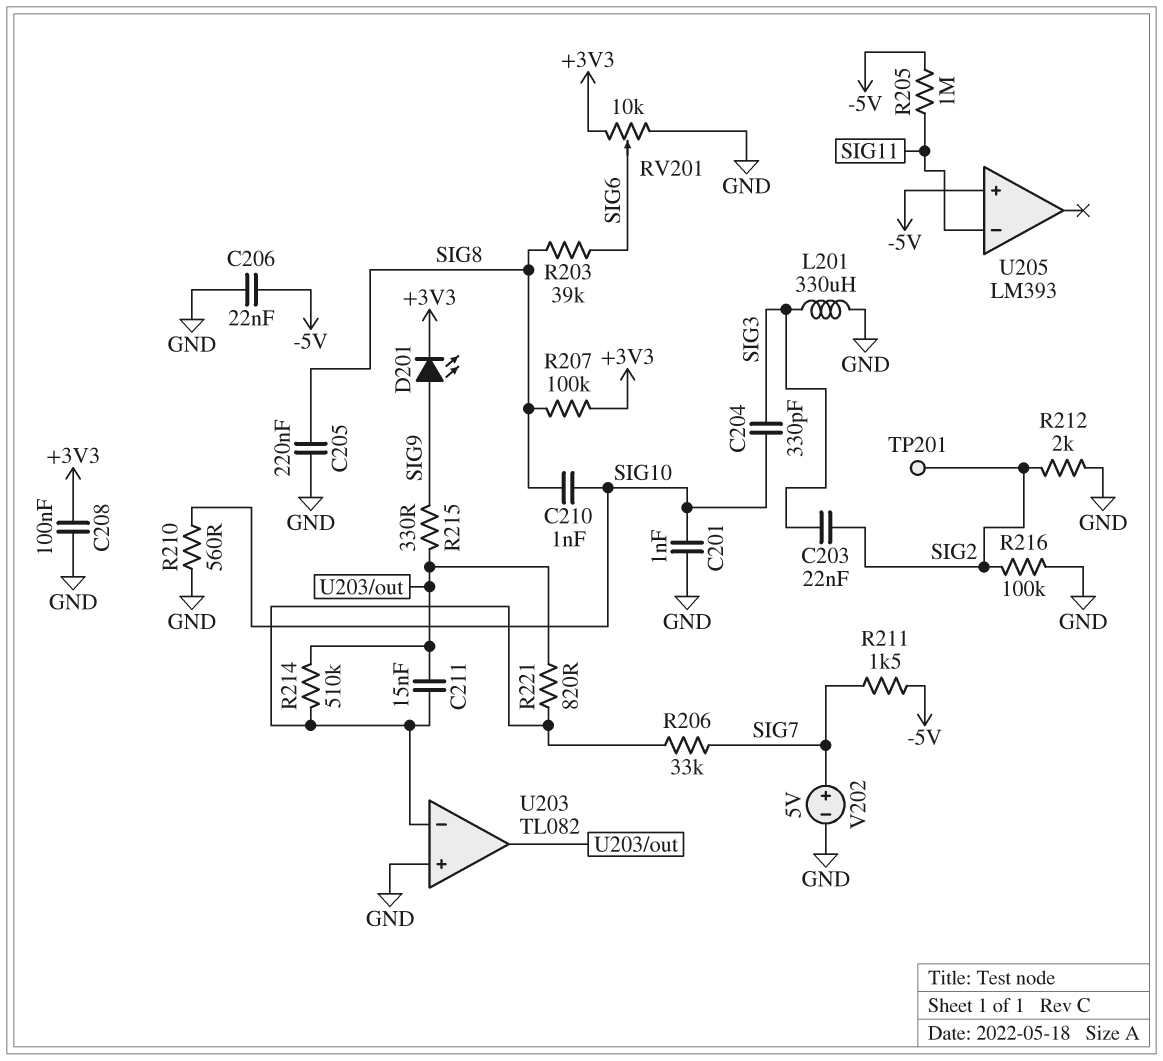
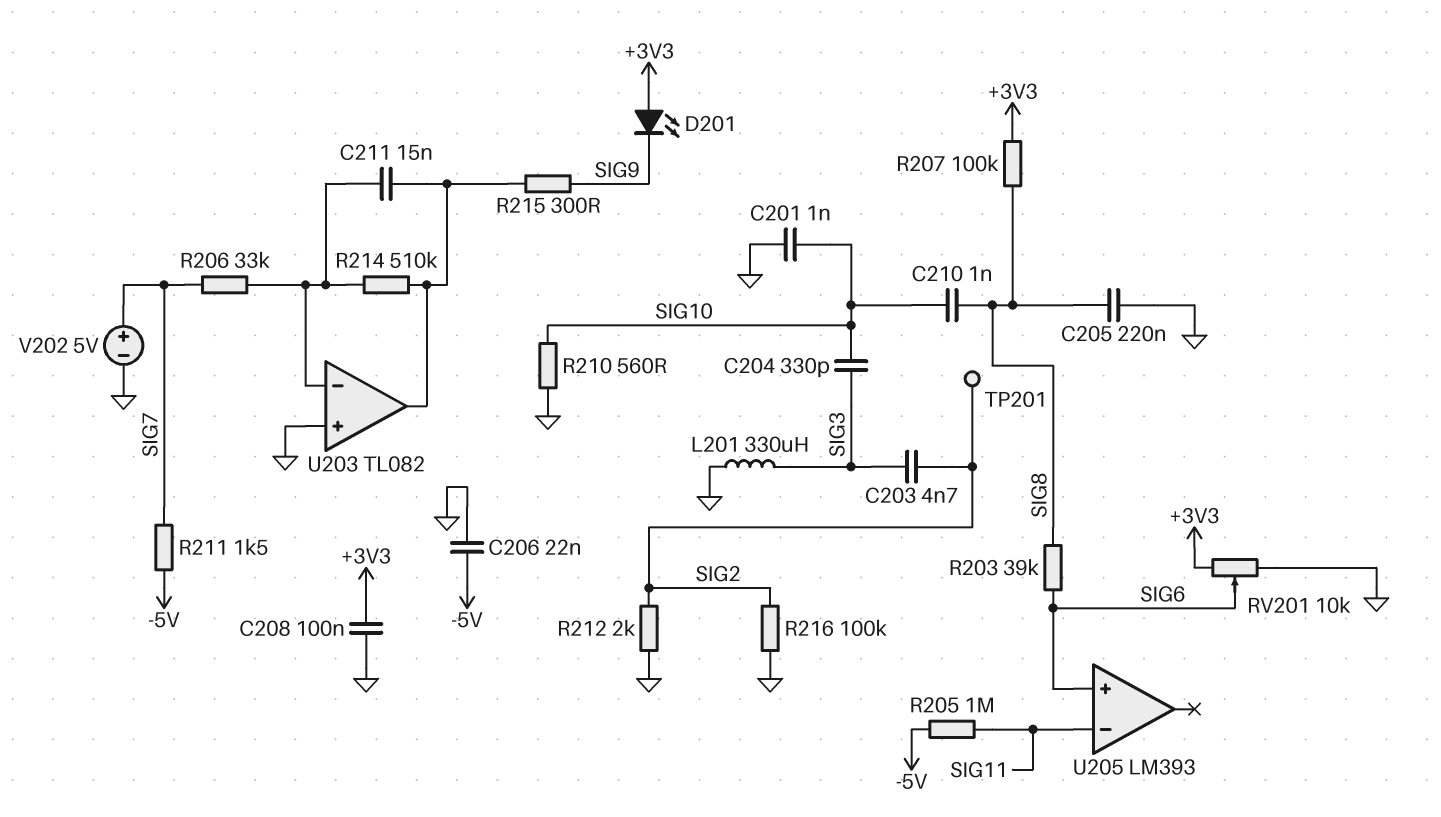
C203: 22nF (SIG2, SIG3) -> 4.7nF (SIG2, SIG3)
D201: LED (A SIG9, K +3V3) -> LED (A +3V3, K SIG9)
R215: 330 (SIG9, U203/out) -> 300 (SIG9, U203/out)
R221: 820 (U203/in-, U203/out) -> none
U205 pin in+: -5V -> SIG6

